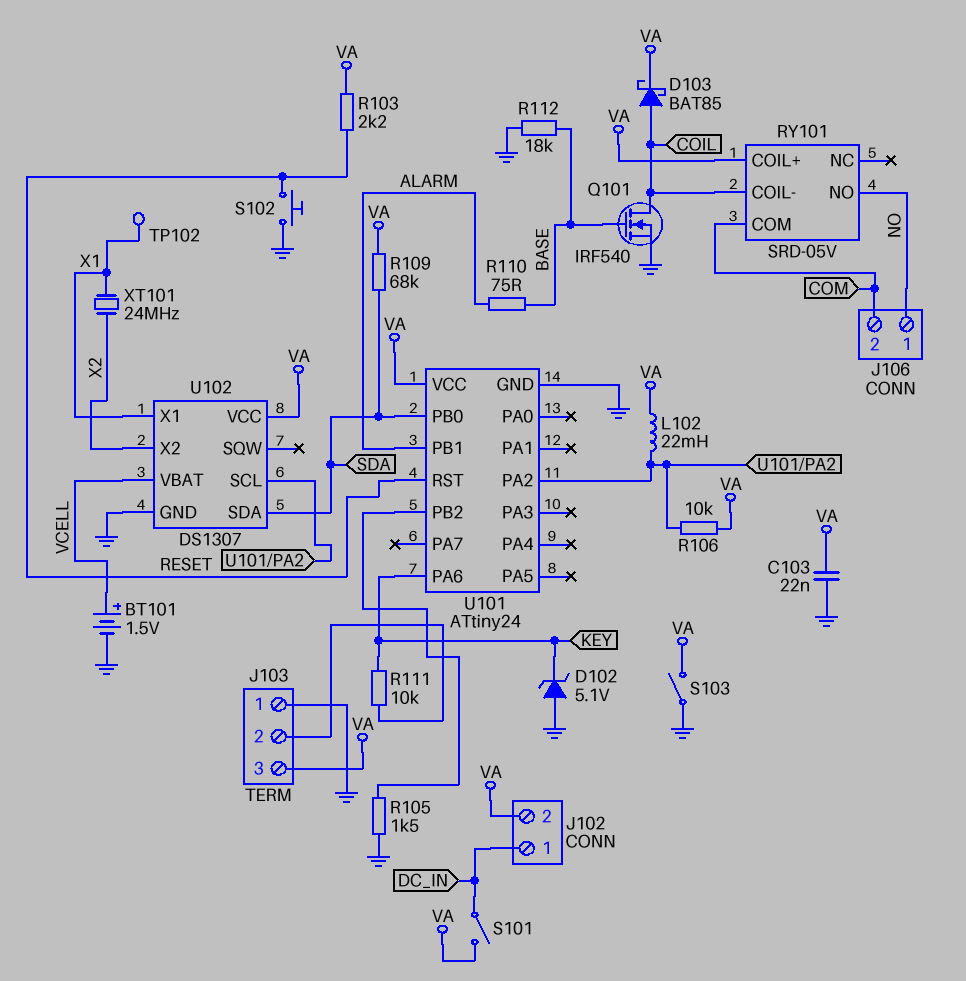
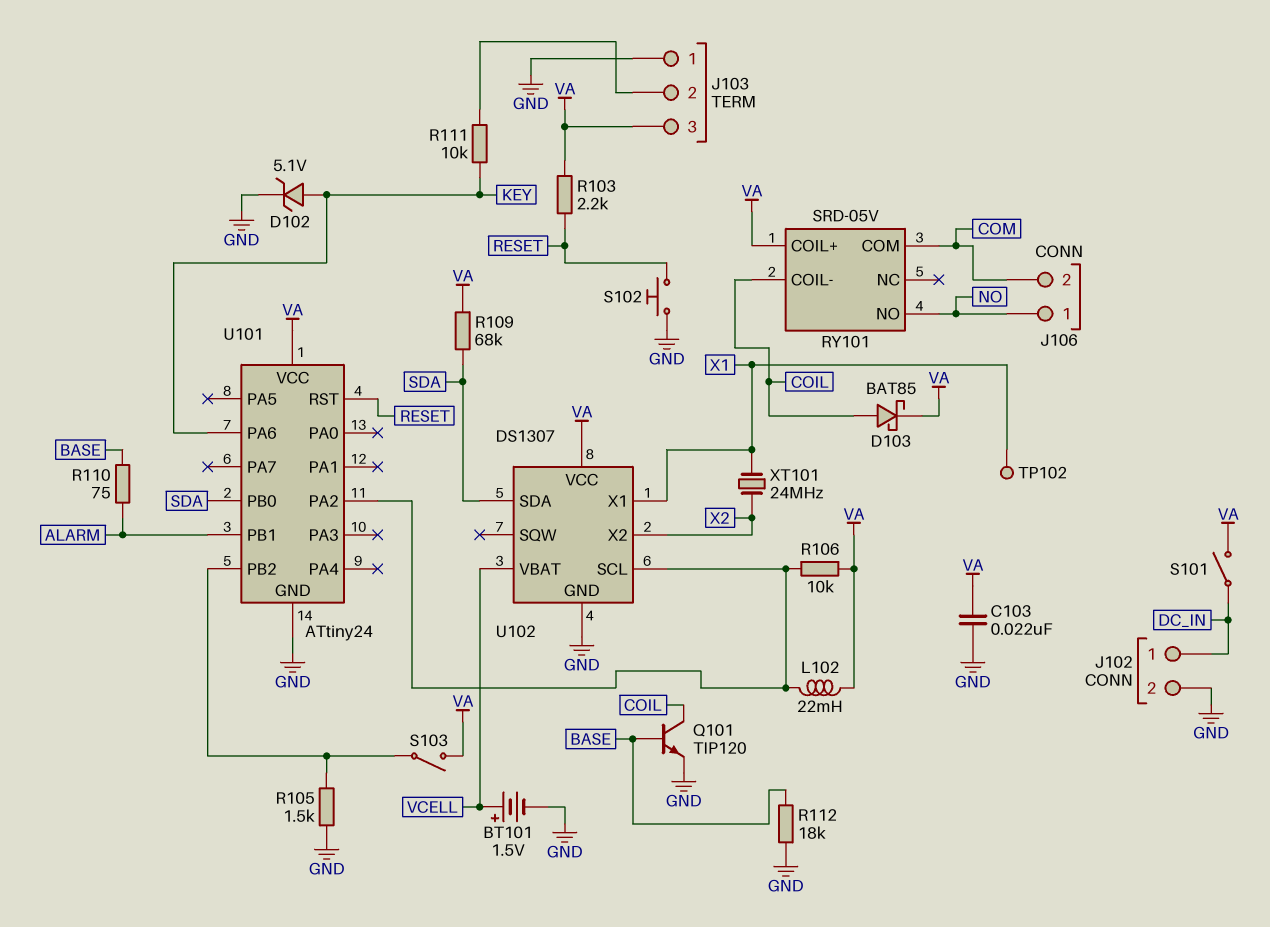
D102: zener 5.1V (A GND, K KEY) -> zener 5.1V (A KEY, K GND)
J102 pin 2: VA -> GND
Q101: NMOS IRF540 (G BASE, D COIL, S GND) -> NPN TIP120 (B BASE, C COIL, E GND)
S103: switch (GND, VA) -> switch (U101/PB2, VA)

